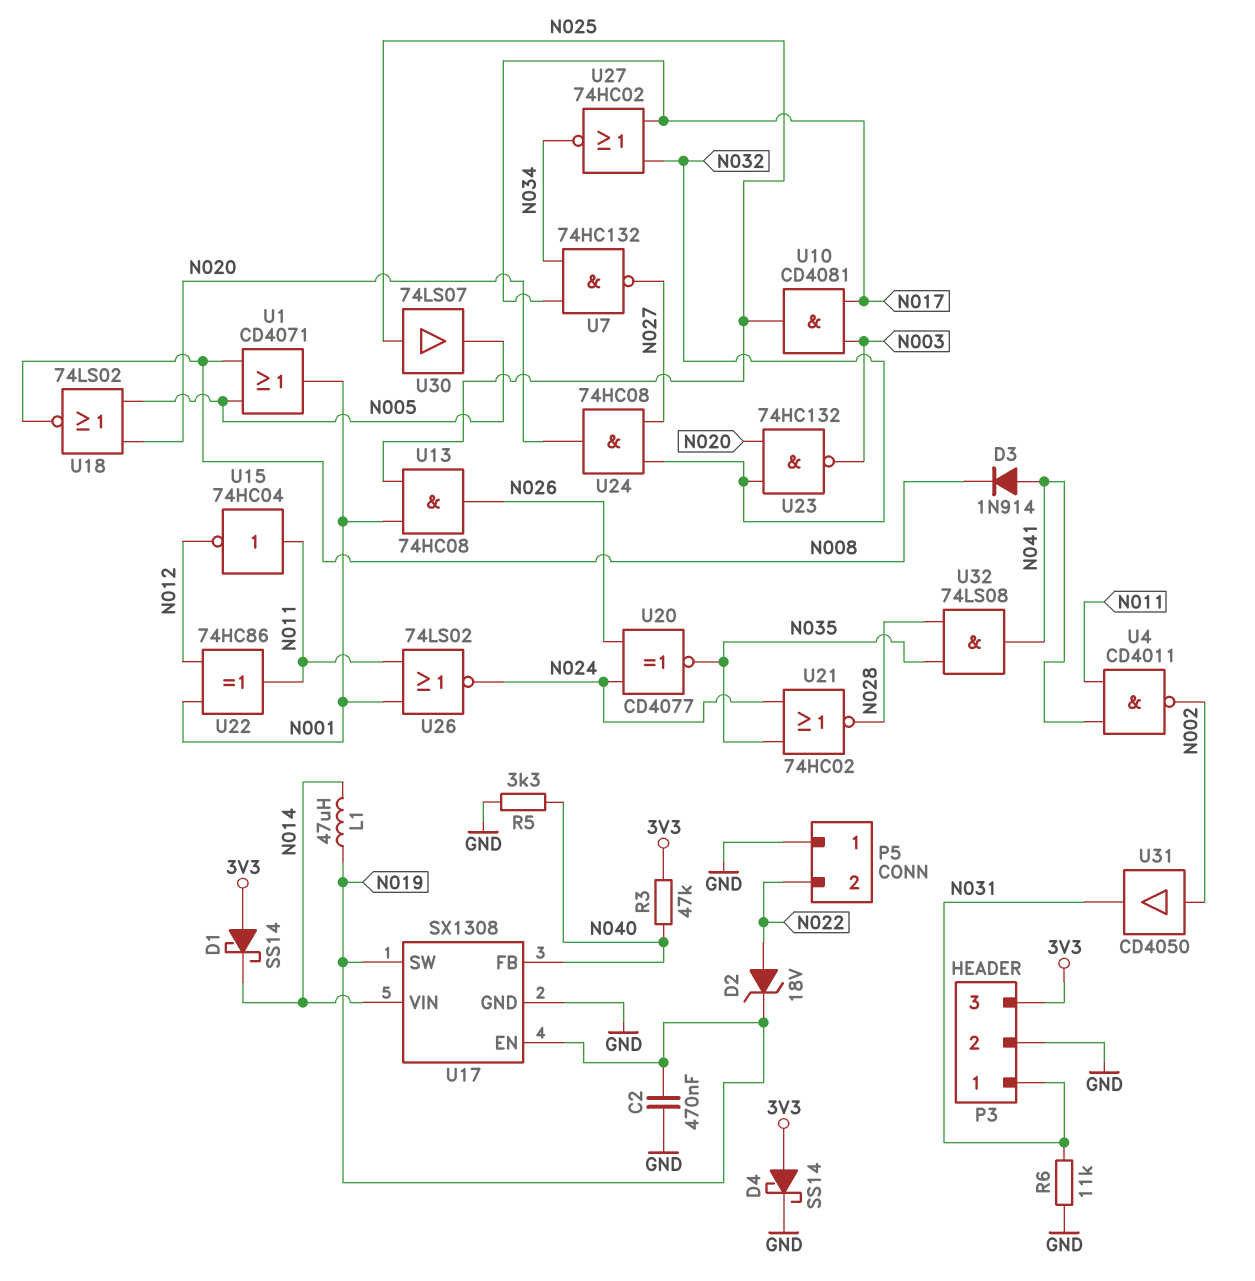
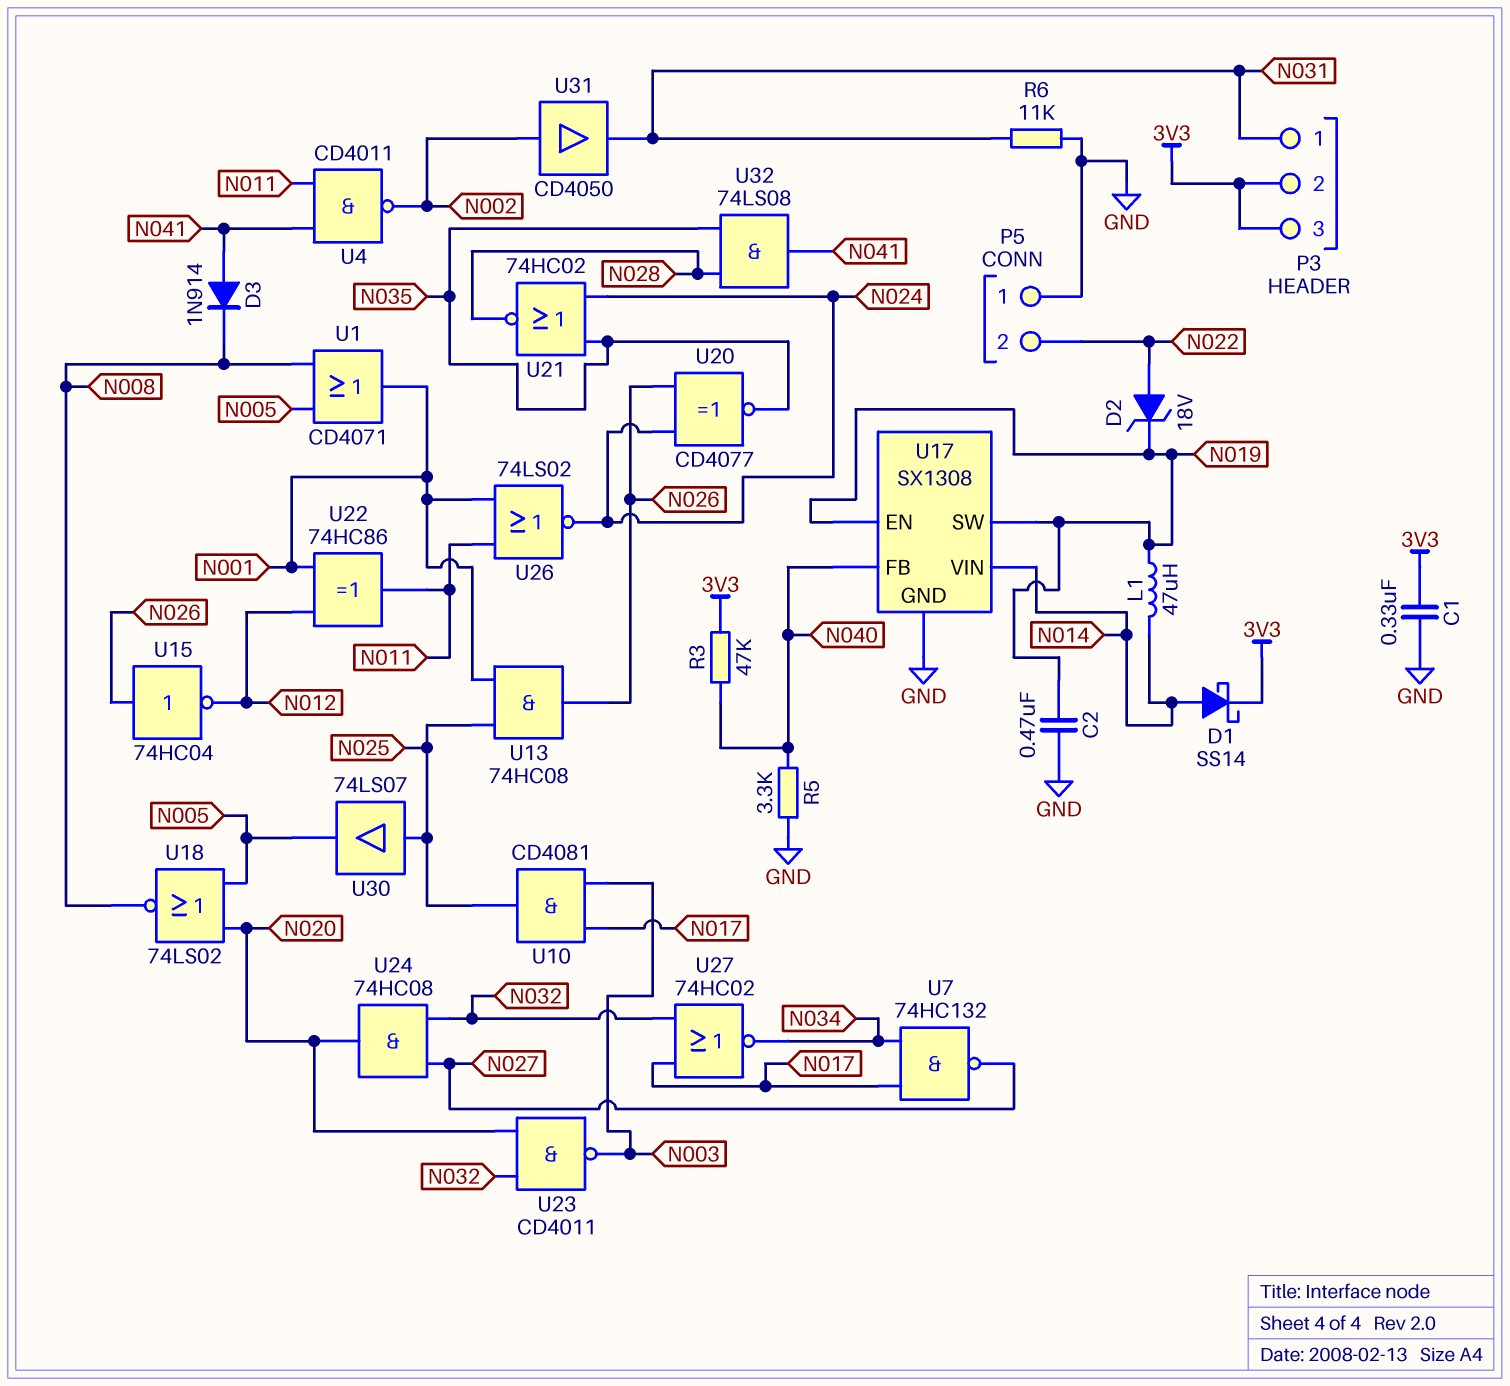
C1: none -> 330nF (3V3, GND)
D1: schottky SS14 (A 3V3, K N014) -> schottky SS14 (A N014, K 3V3)
D4: schottky SS14 (A 3V3, K GND) -> none
P3 pin 2: GND -> 3V3
U15: NOT 74HC04 (in N011, out N012) -> NOT 74HC04 (in N026, out N012)
U23: NAND 74HC132 (in N020, in N032, out N003) -> NAND CD4011 (in N020, in N032, out N003)

